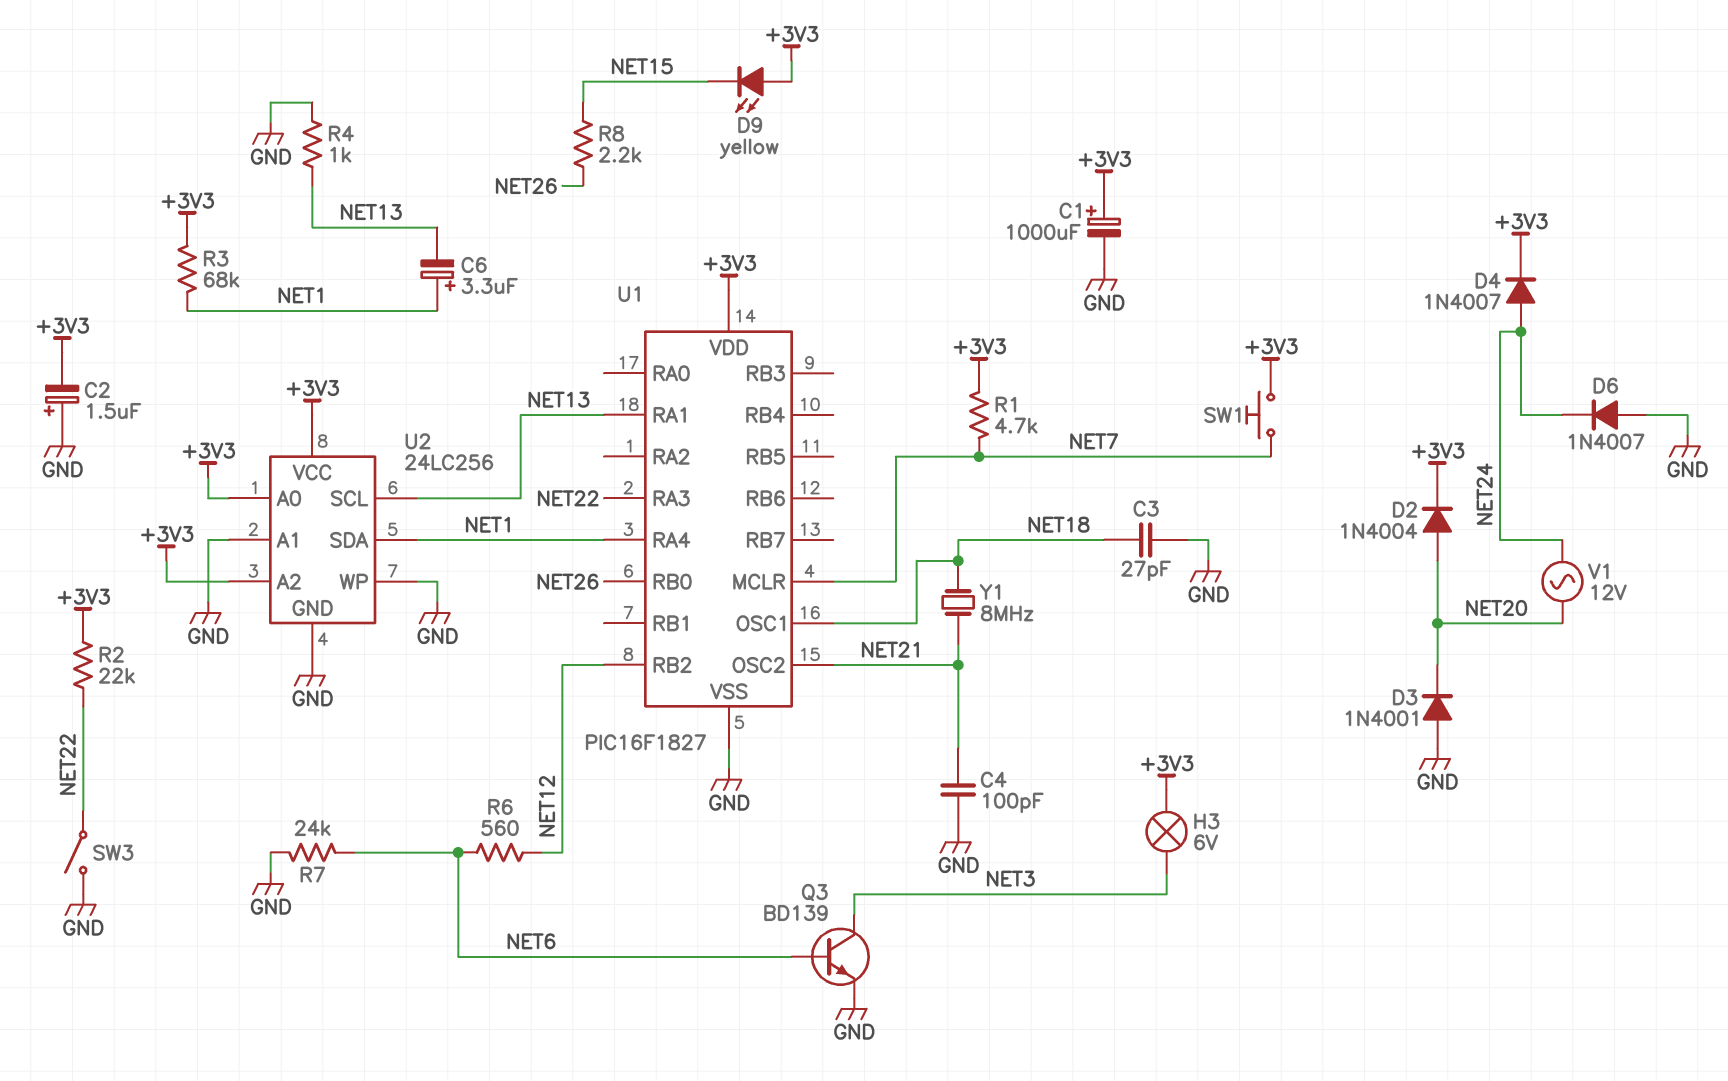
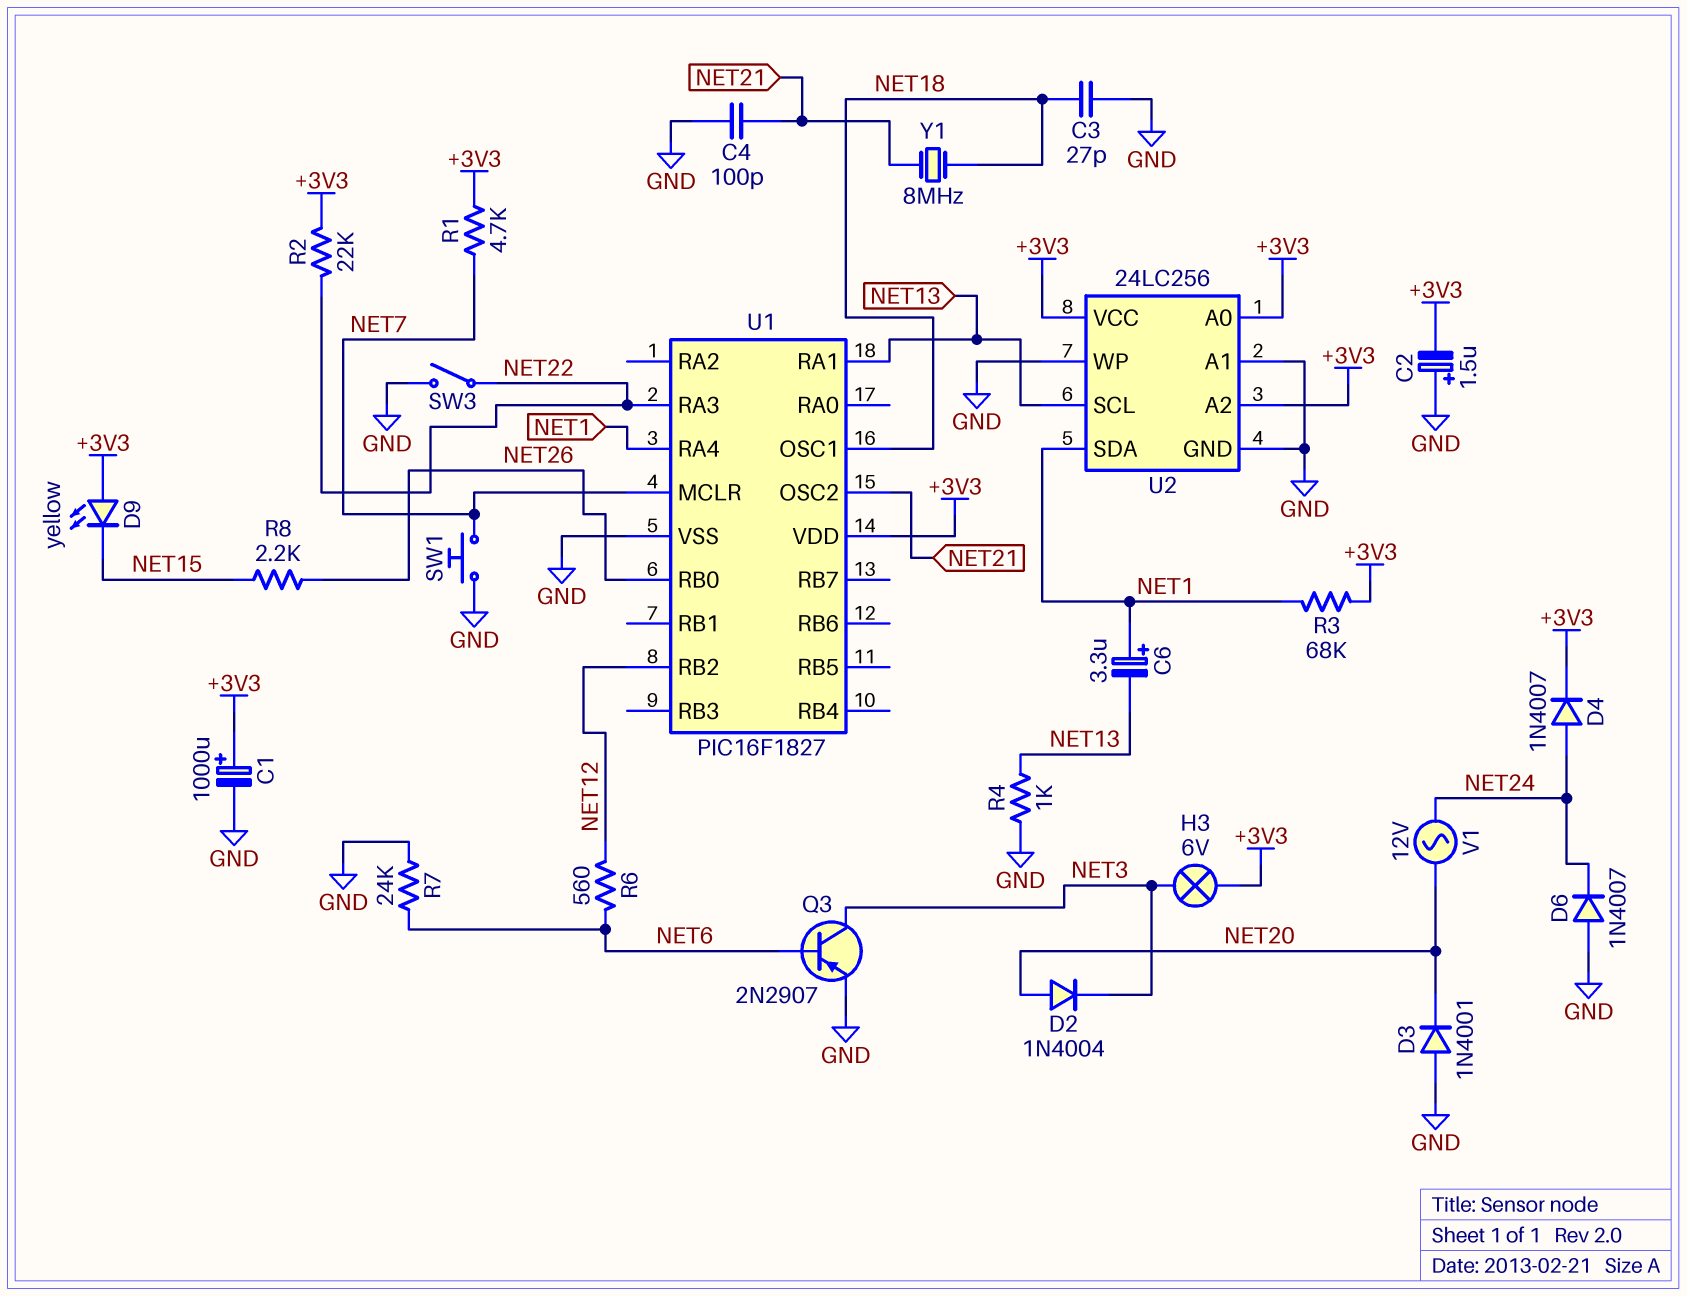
D2: diode 1N4004 (A NET20, K +3V3) -> diode 1N4004 (A NET20, K NET3)
Q3: NPN BD139 (B NET6, C NET3, E GND) -> PNP 2N2907 (B NET6, C NET3, E GND)
SW1: button (+3V3, NET7) -> button (GND, NET7)

